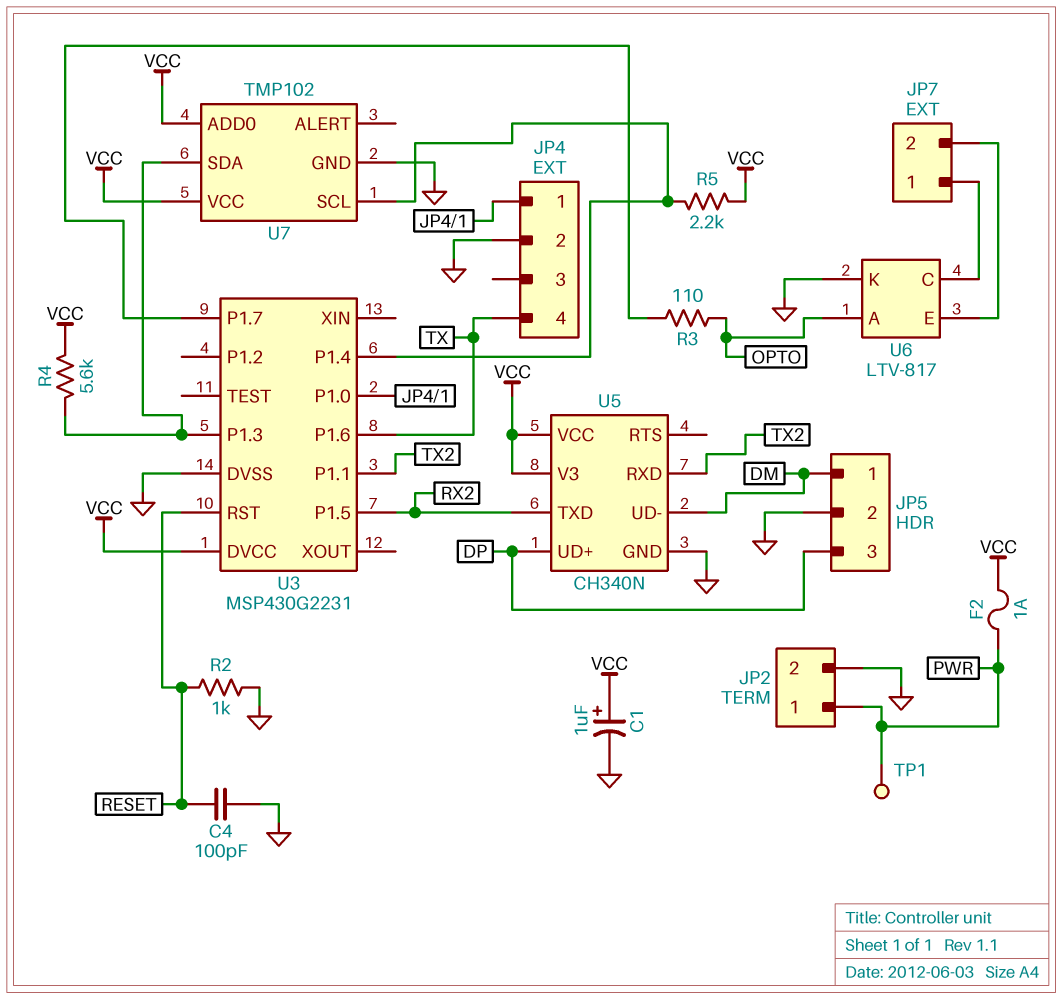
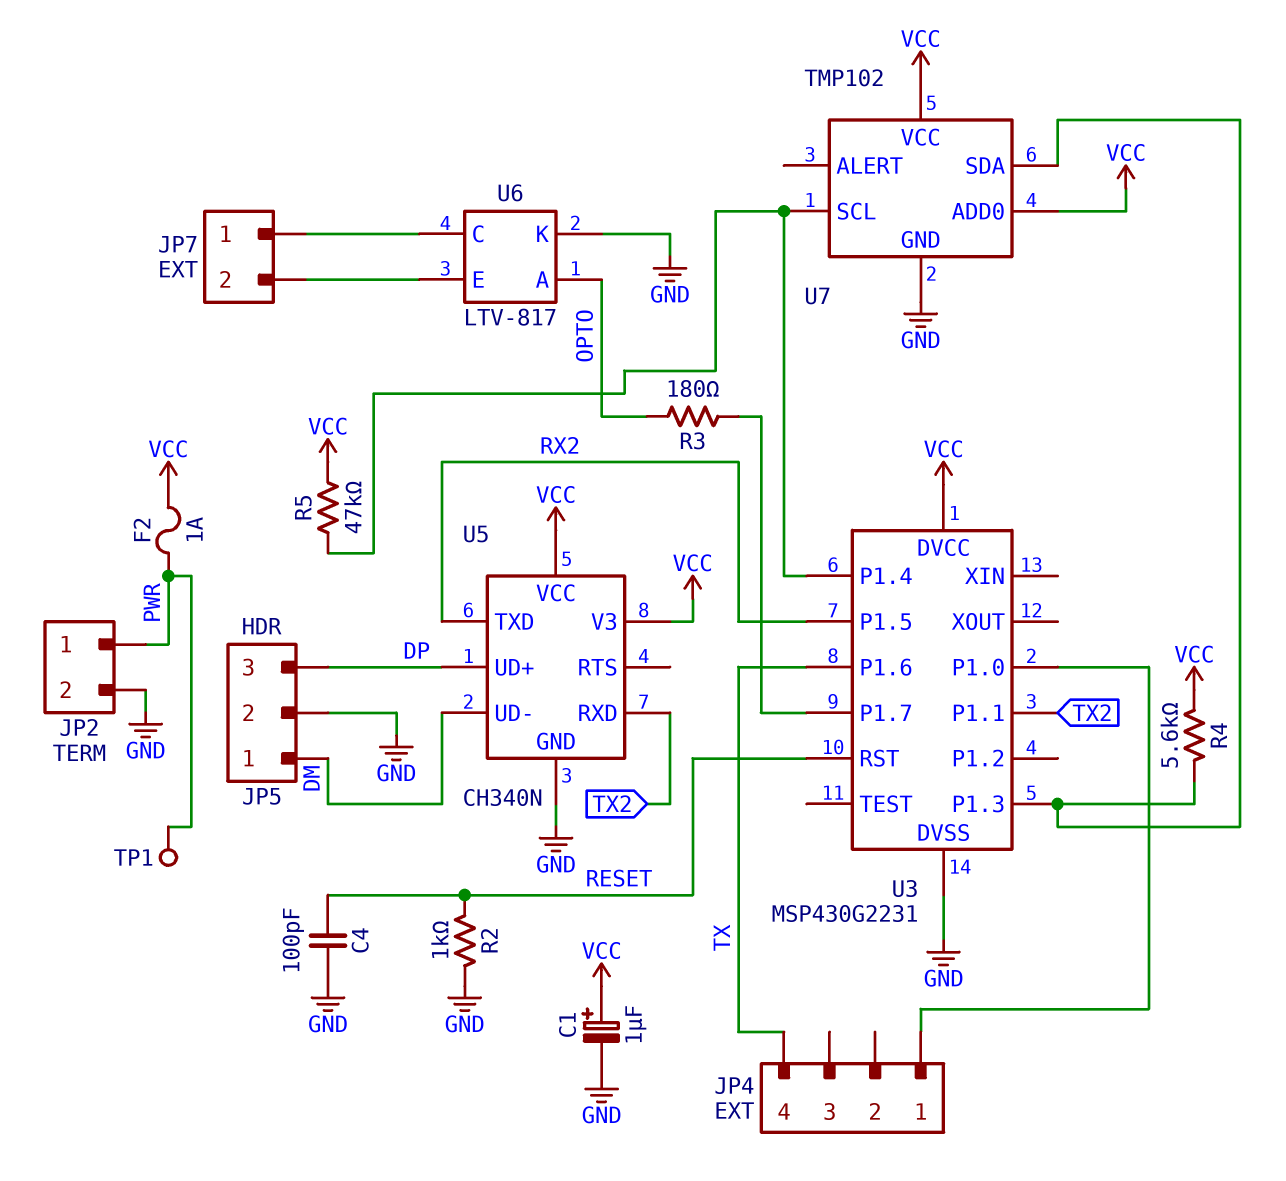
JP4 pin 2: GND -> none
R3: 110 (OPTO, U3/P1.7) -> 180 (OPTO, U3/P1.7)
R5: 2.2k (U3/P1.4, VCC) -> 47k (U3/P1.4, VCC)

